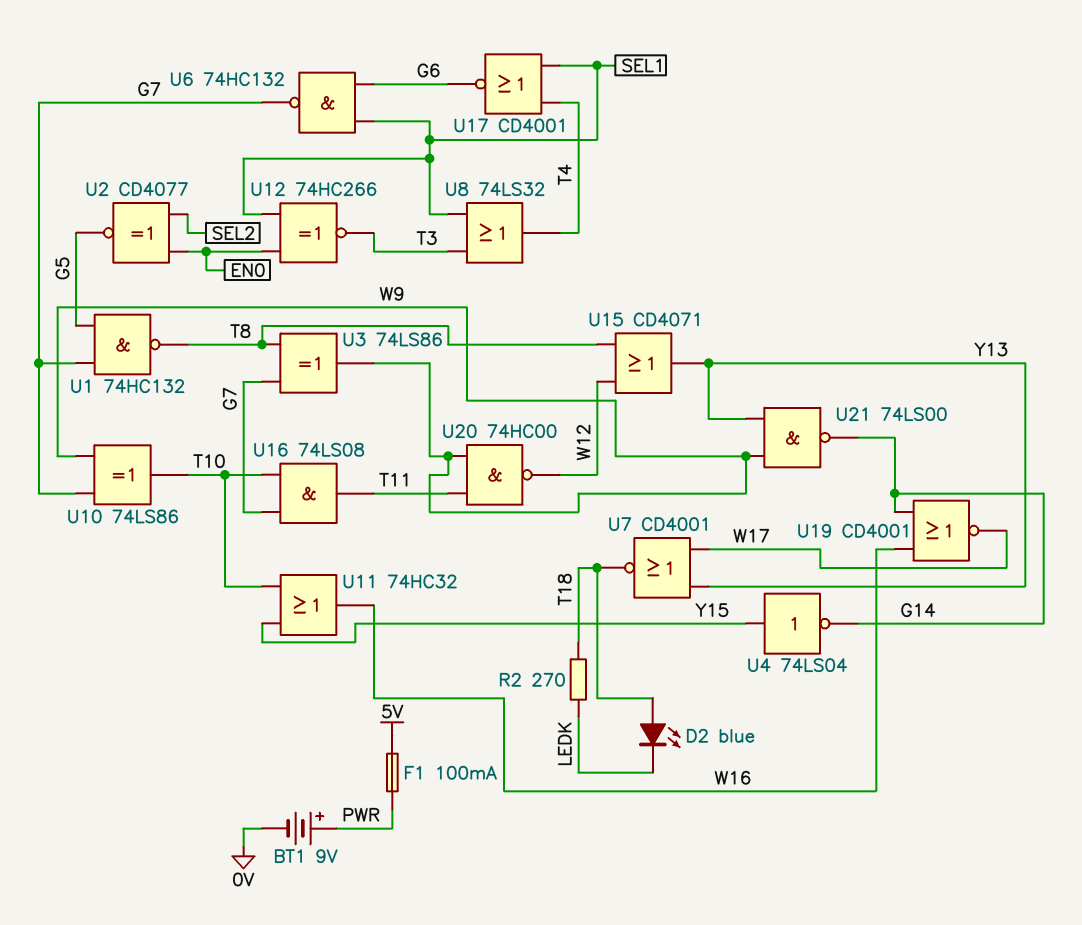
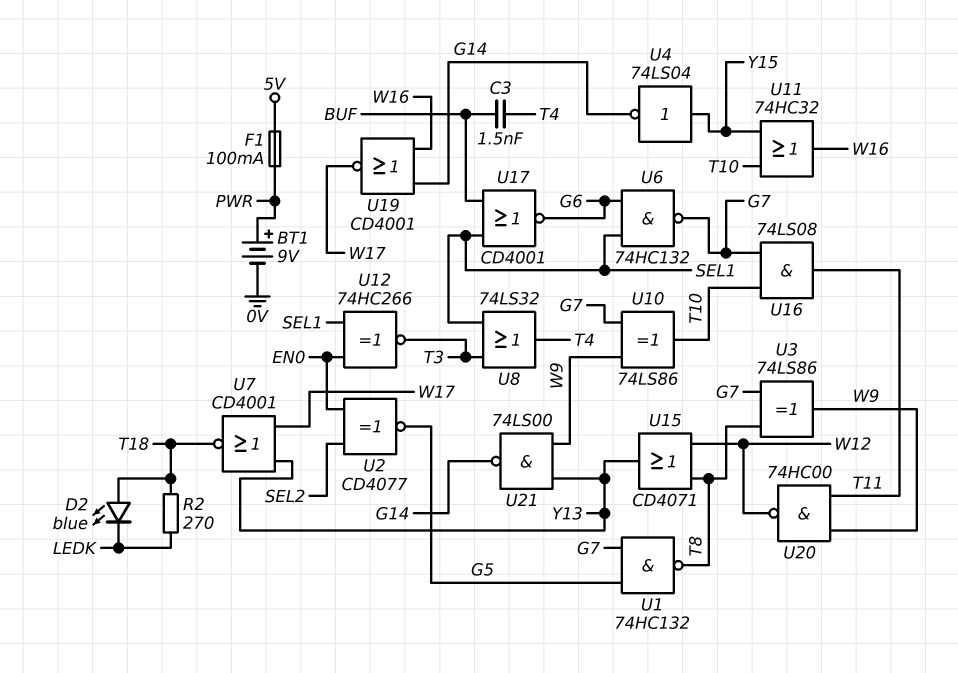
C3: none -> 1.5nF (BUF, T4)
U17: NOR CD4001 (in SEL1, in T4, out G6) -> NOR CD4001 (in BUF, in SEL1, out G6)

